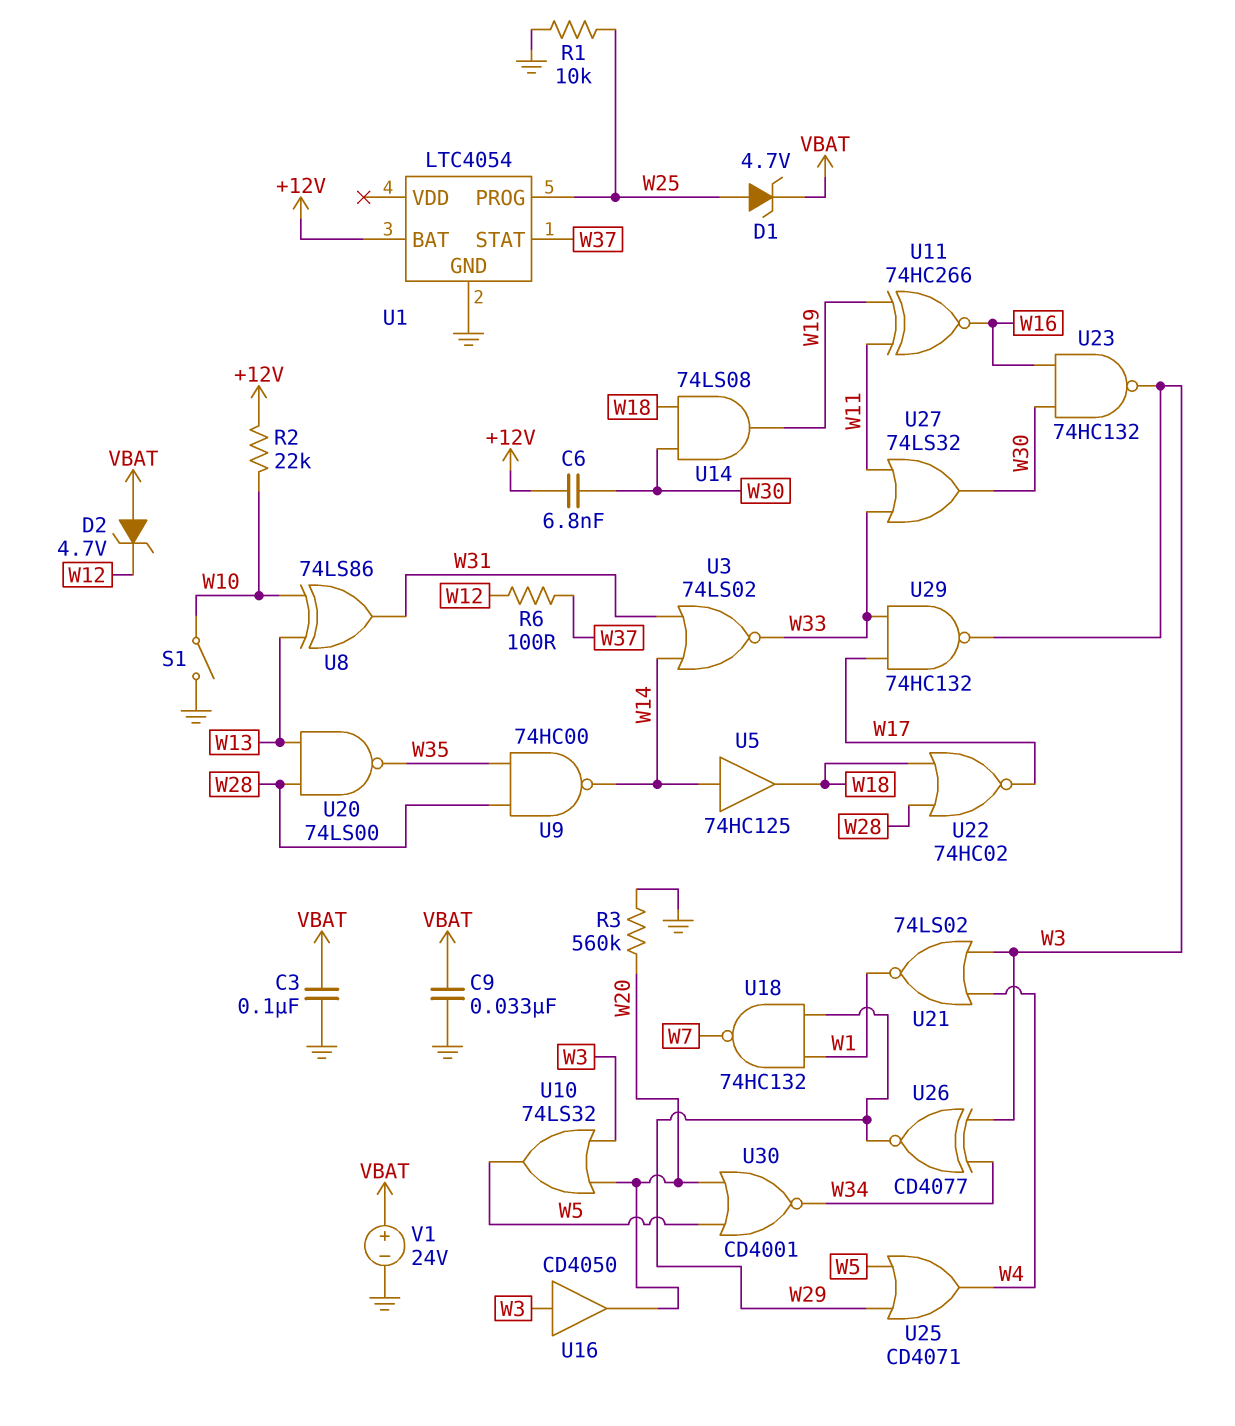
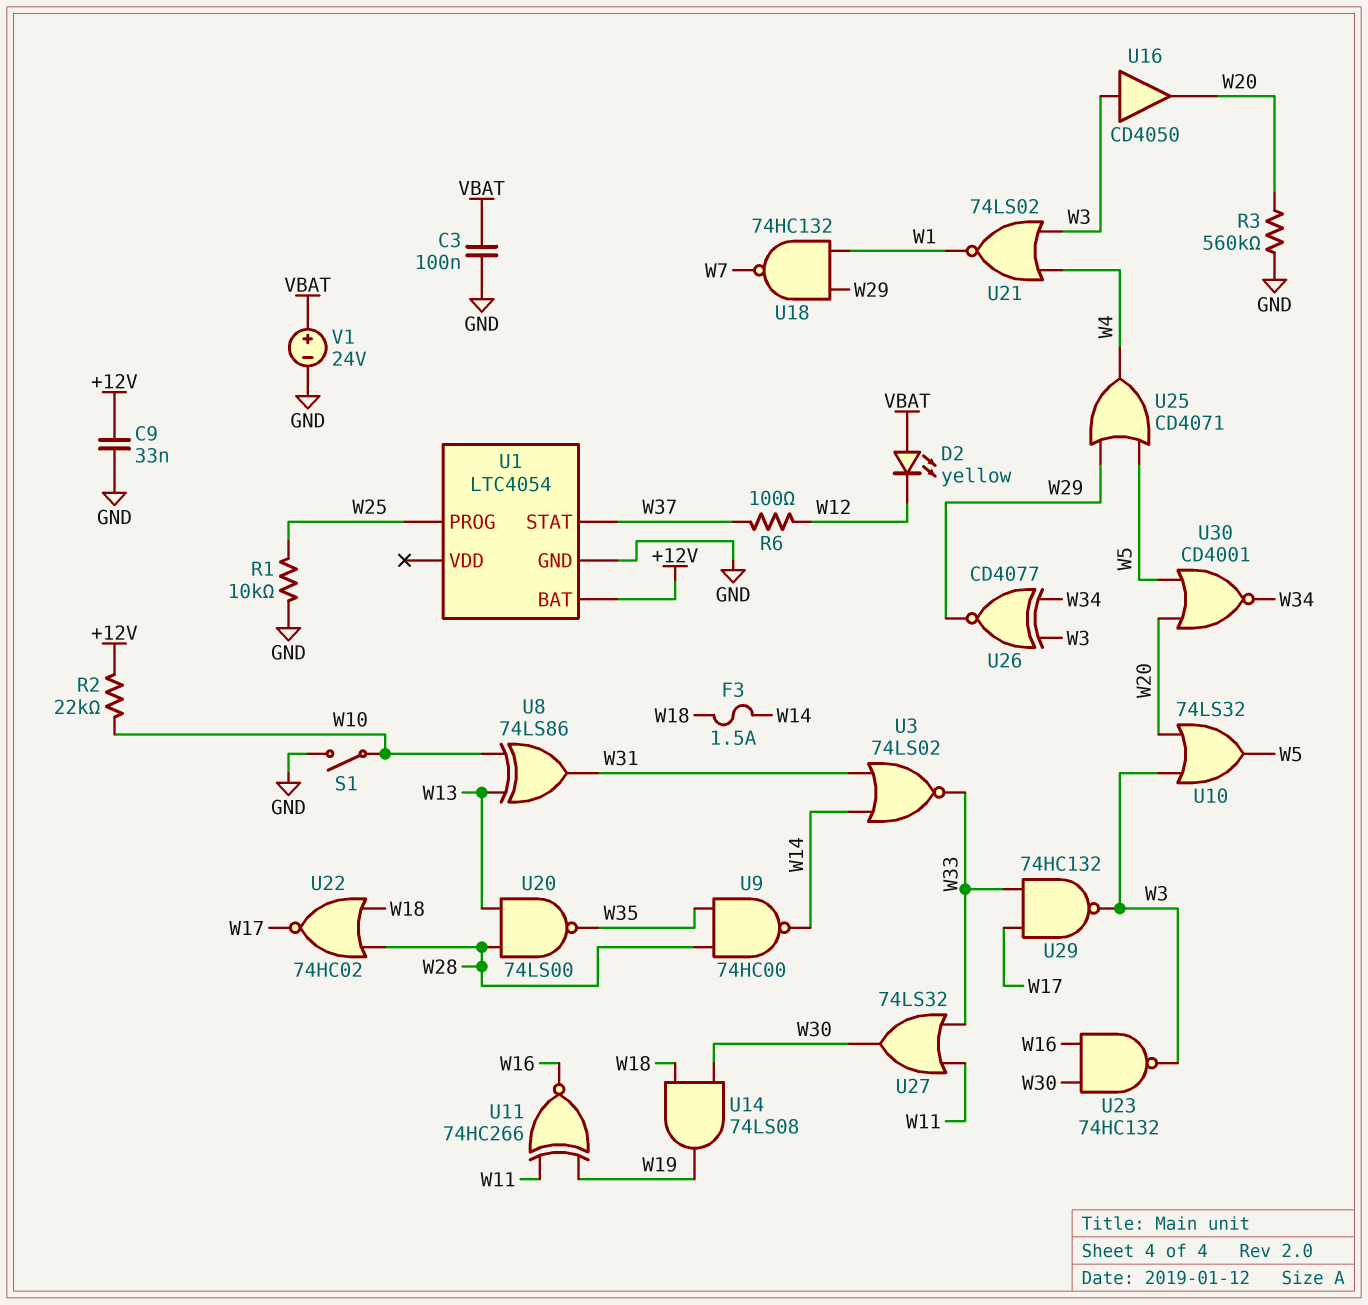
C6: 6.8nF (+12V, W30) -> none
C9: 33nF (GND, VBAT) -> 33nF (+12V, GND)
D1: zener 4.7V (A W25, K VBAT) -> none
D2: zener 4.7V (A VBAT, K W12) -> LED yellow (A VBAT, K W12)
F3: none -> 1.5A (W14, W18)
U5: buffer 74HC125 (in W14, out W18) -> none

